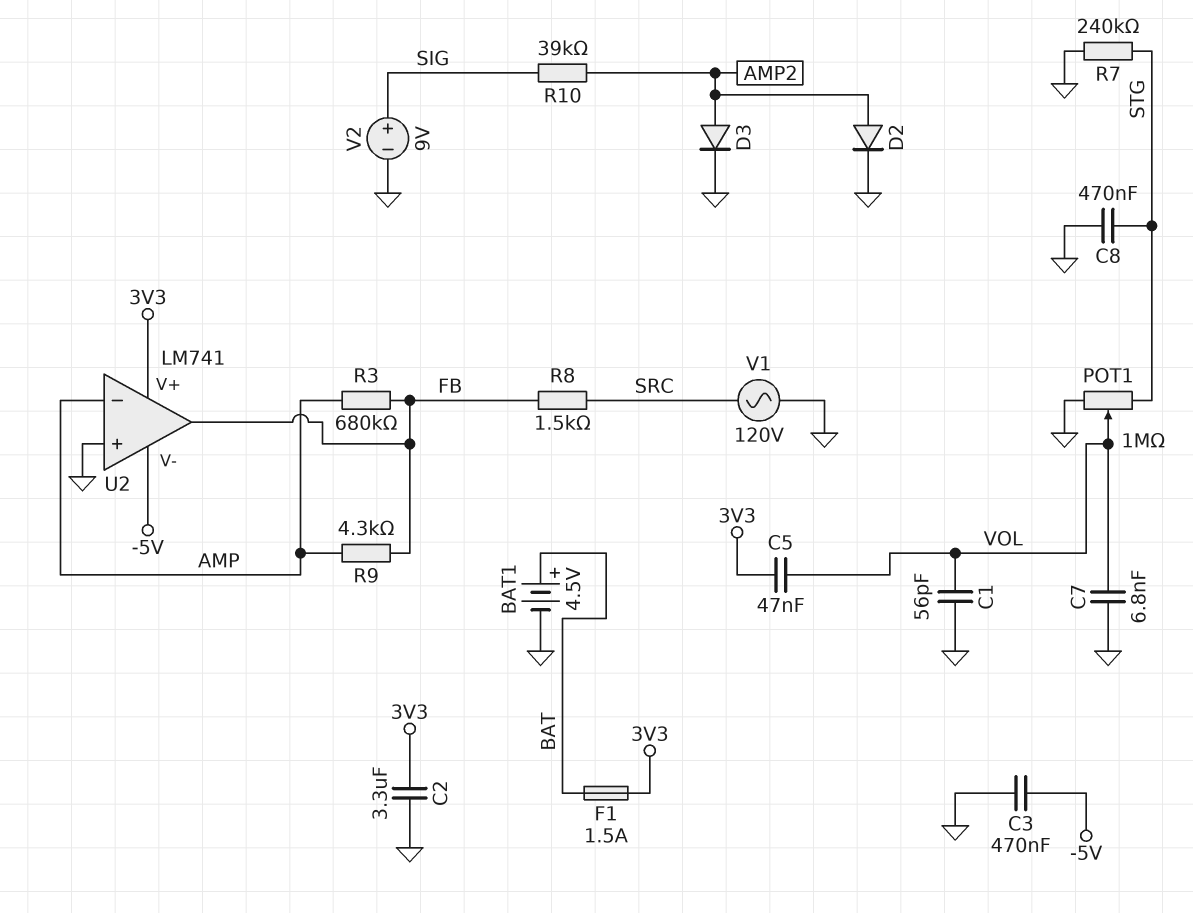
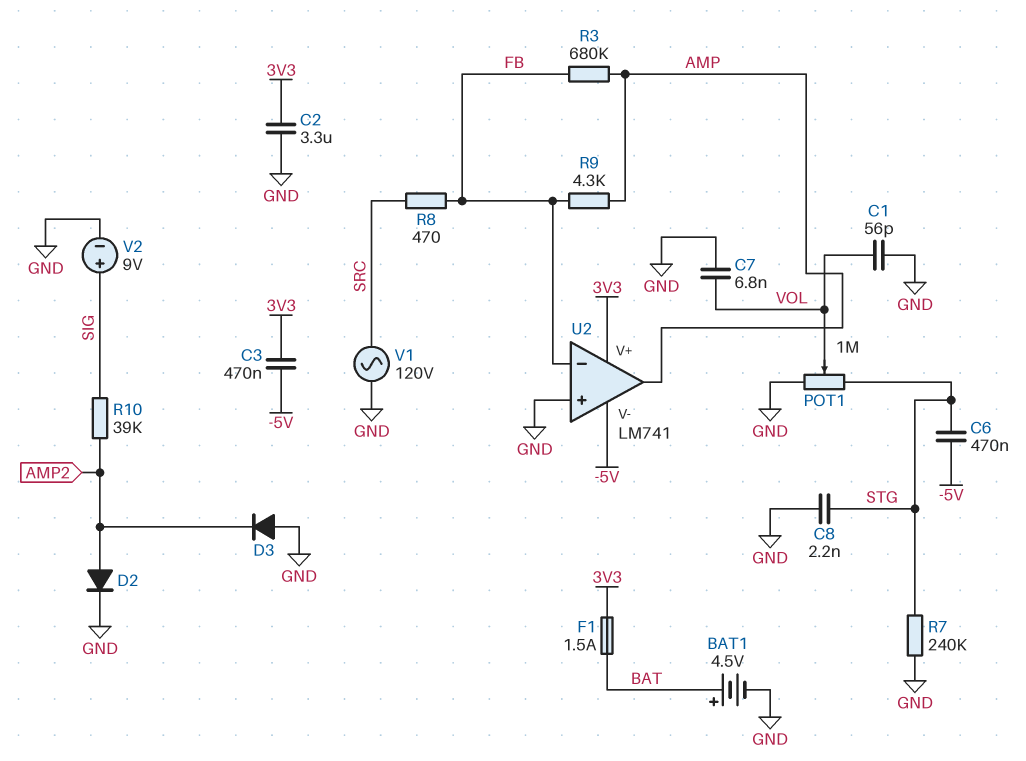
C3: 470nF (-5V, GND) -> 470nF (-5V, 3V3)
C5: 47nF (3V3, VOL) -> none
C6: none -> 470nF (-5V, STG)
C8: 470nF (GND, STG) -> 2.2nF (GND, STG)
D3: diode (A AMP2, K GND) -> diode (A GND, K AMP2)
R8: 1.5k (FB, SRC) -> 470 (FB, SRC)
U2 pin in-: AMP -> FB
U2 pin out: FB -> AMP

